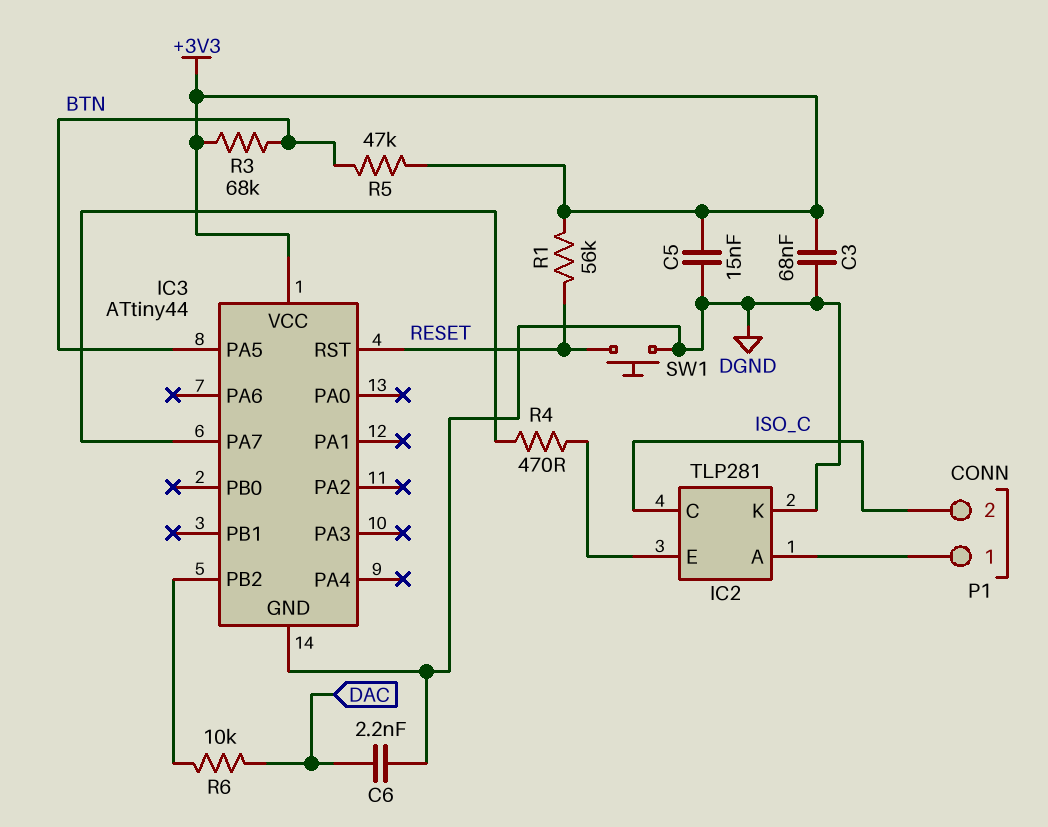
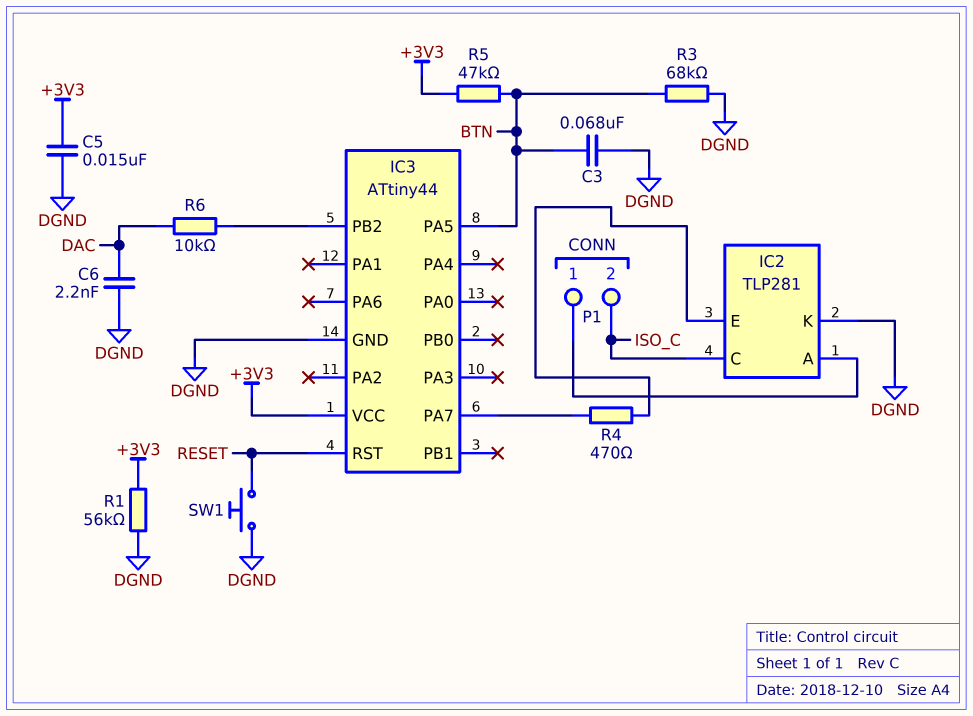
C3: 68nF (+3V3, DGND) -> 68nF (BTN, DGND)
R1: 56k (+3V3, RESET) -> 56k (+3V3, DGND)
R3: 68k (+3V3, BTN) -> 68k (BTN, DGND)

